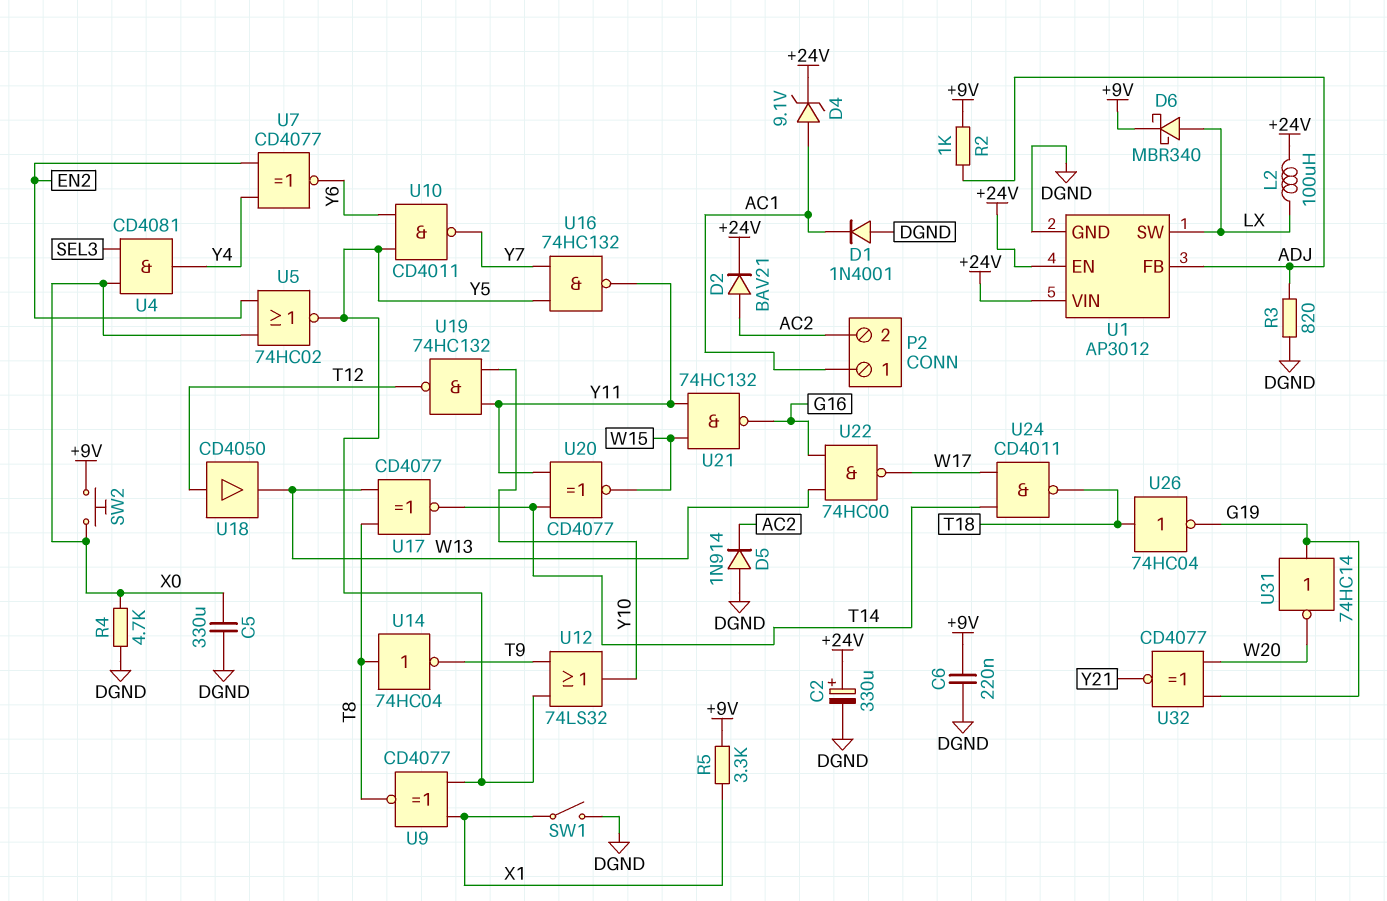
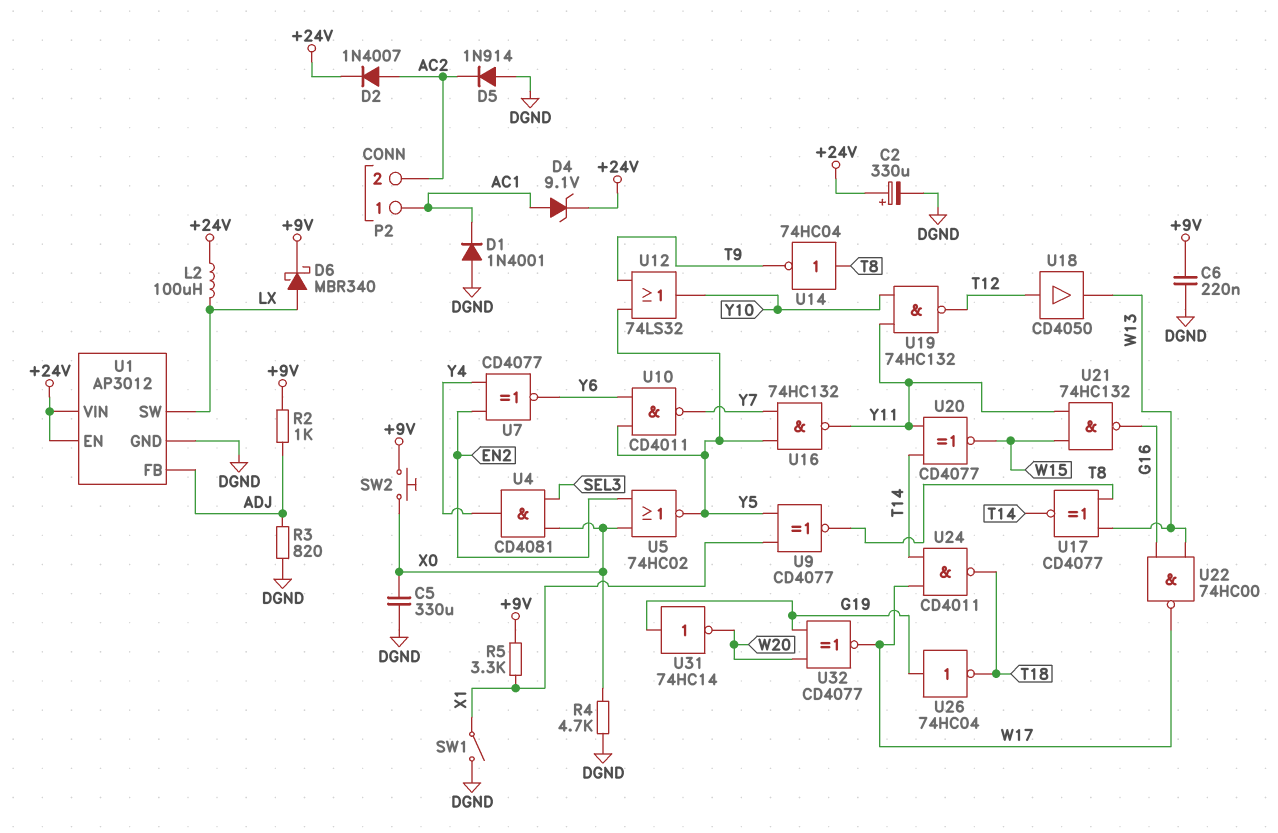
D2: diode BAV21 (A AC2, K +24V) -> diode 1N4007 (A AC2, K +24V)
U26: NOT 74HC04 (in T18, out G19) -> NOT 74HC04 (in G19, out T18)
U32: XNOR CD4077 (in G19, in W20, out Y21) -> XNOR CD4077 (in G19, in W20, out W17)

